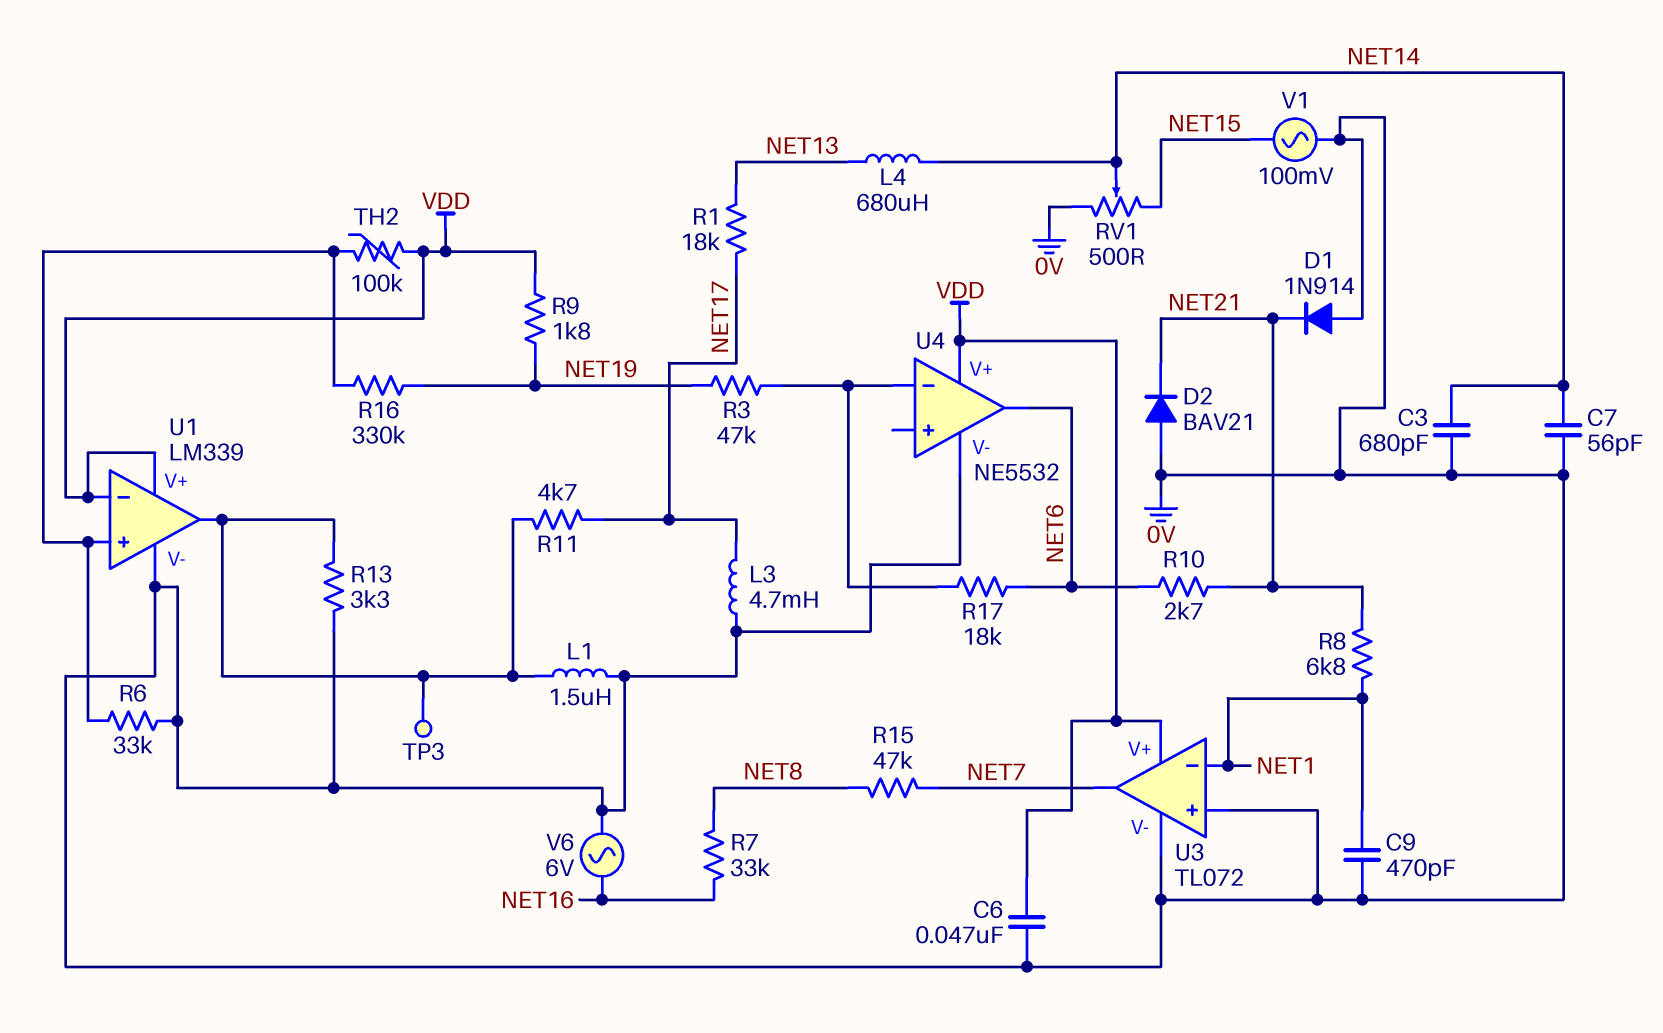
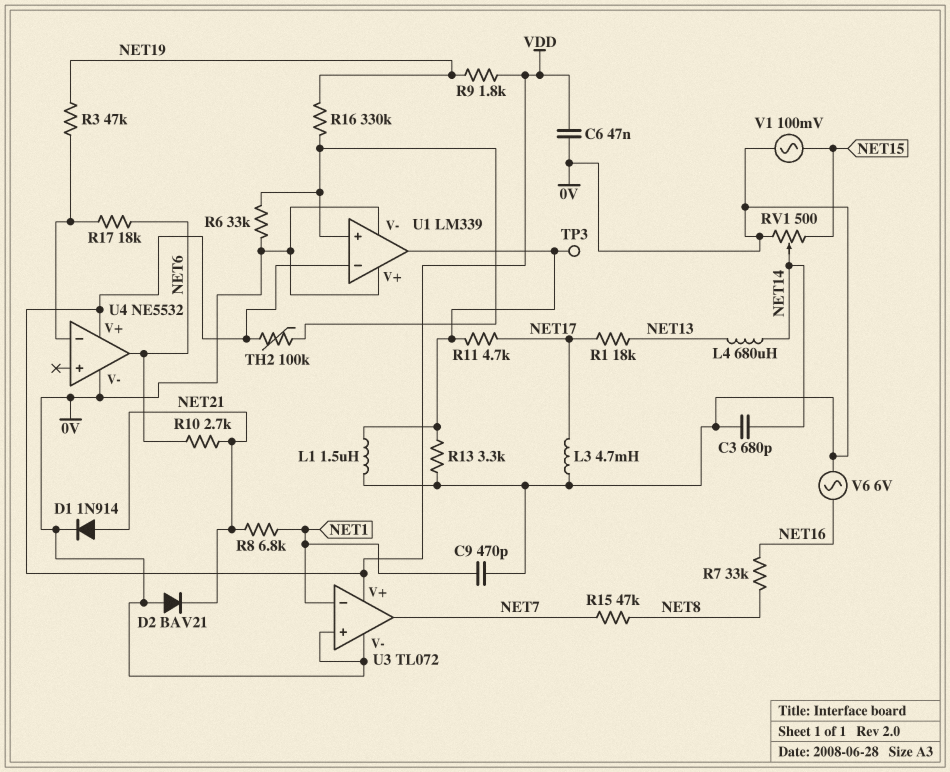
C7: 56pF (0V, NET14) -> none
D1: diode 1N914 (A 0V, K NET21) -> diode 1N914 (A NET21, K 0V)
U1 pin V+: VDD -> 0V

